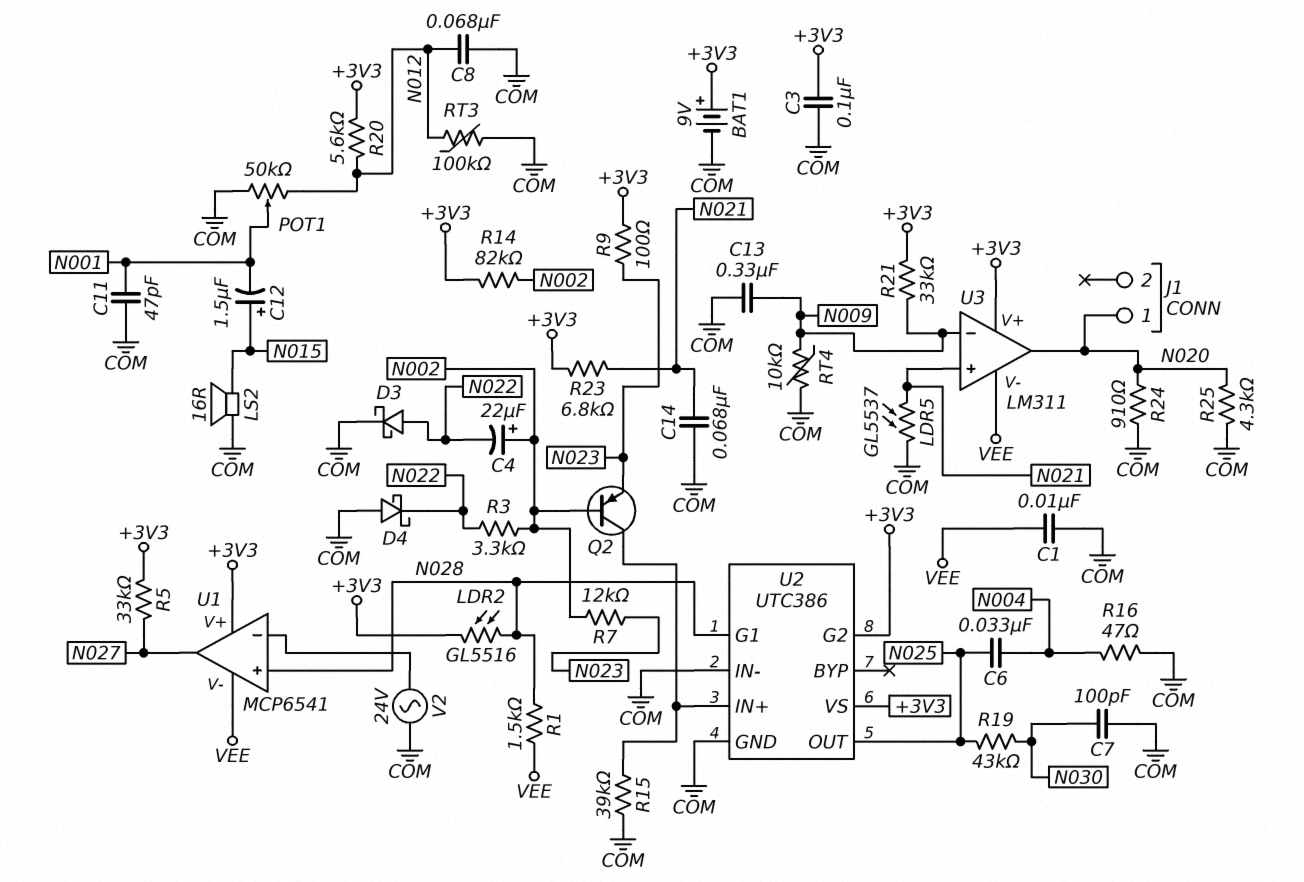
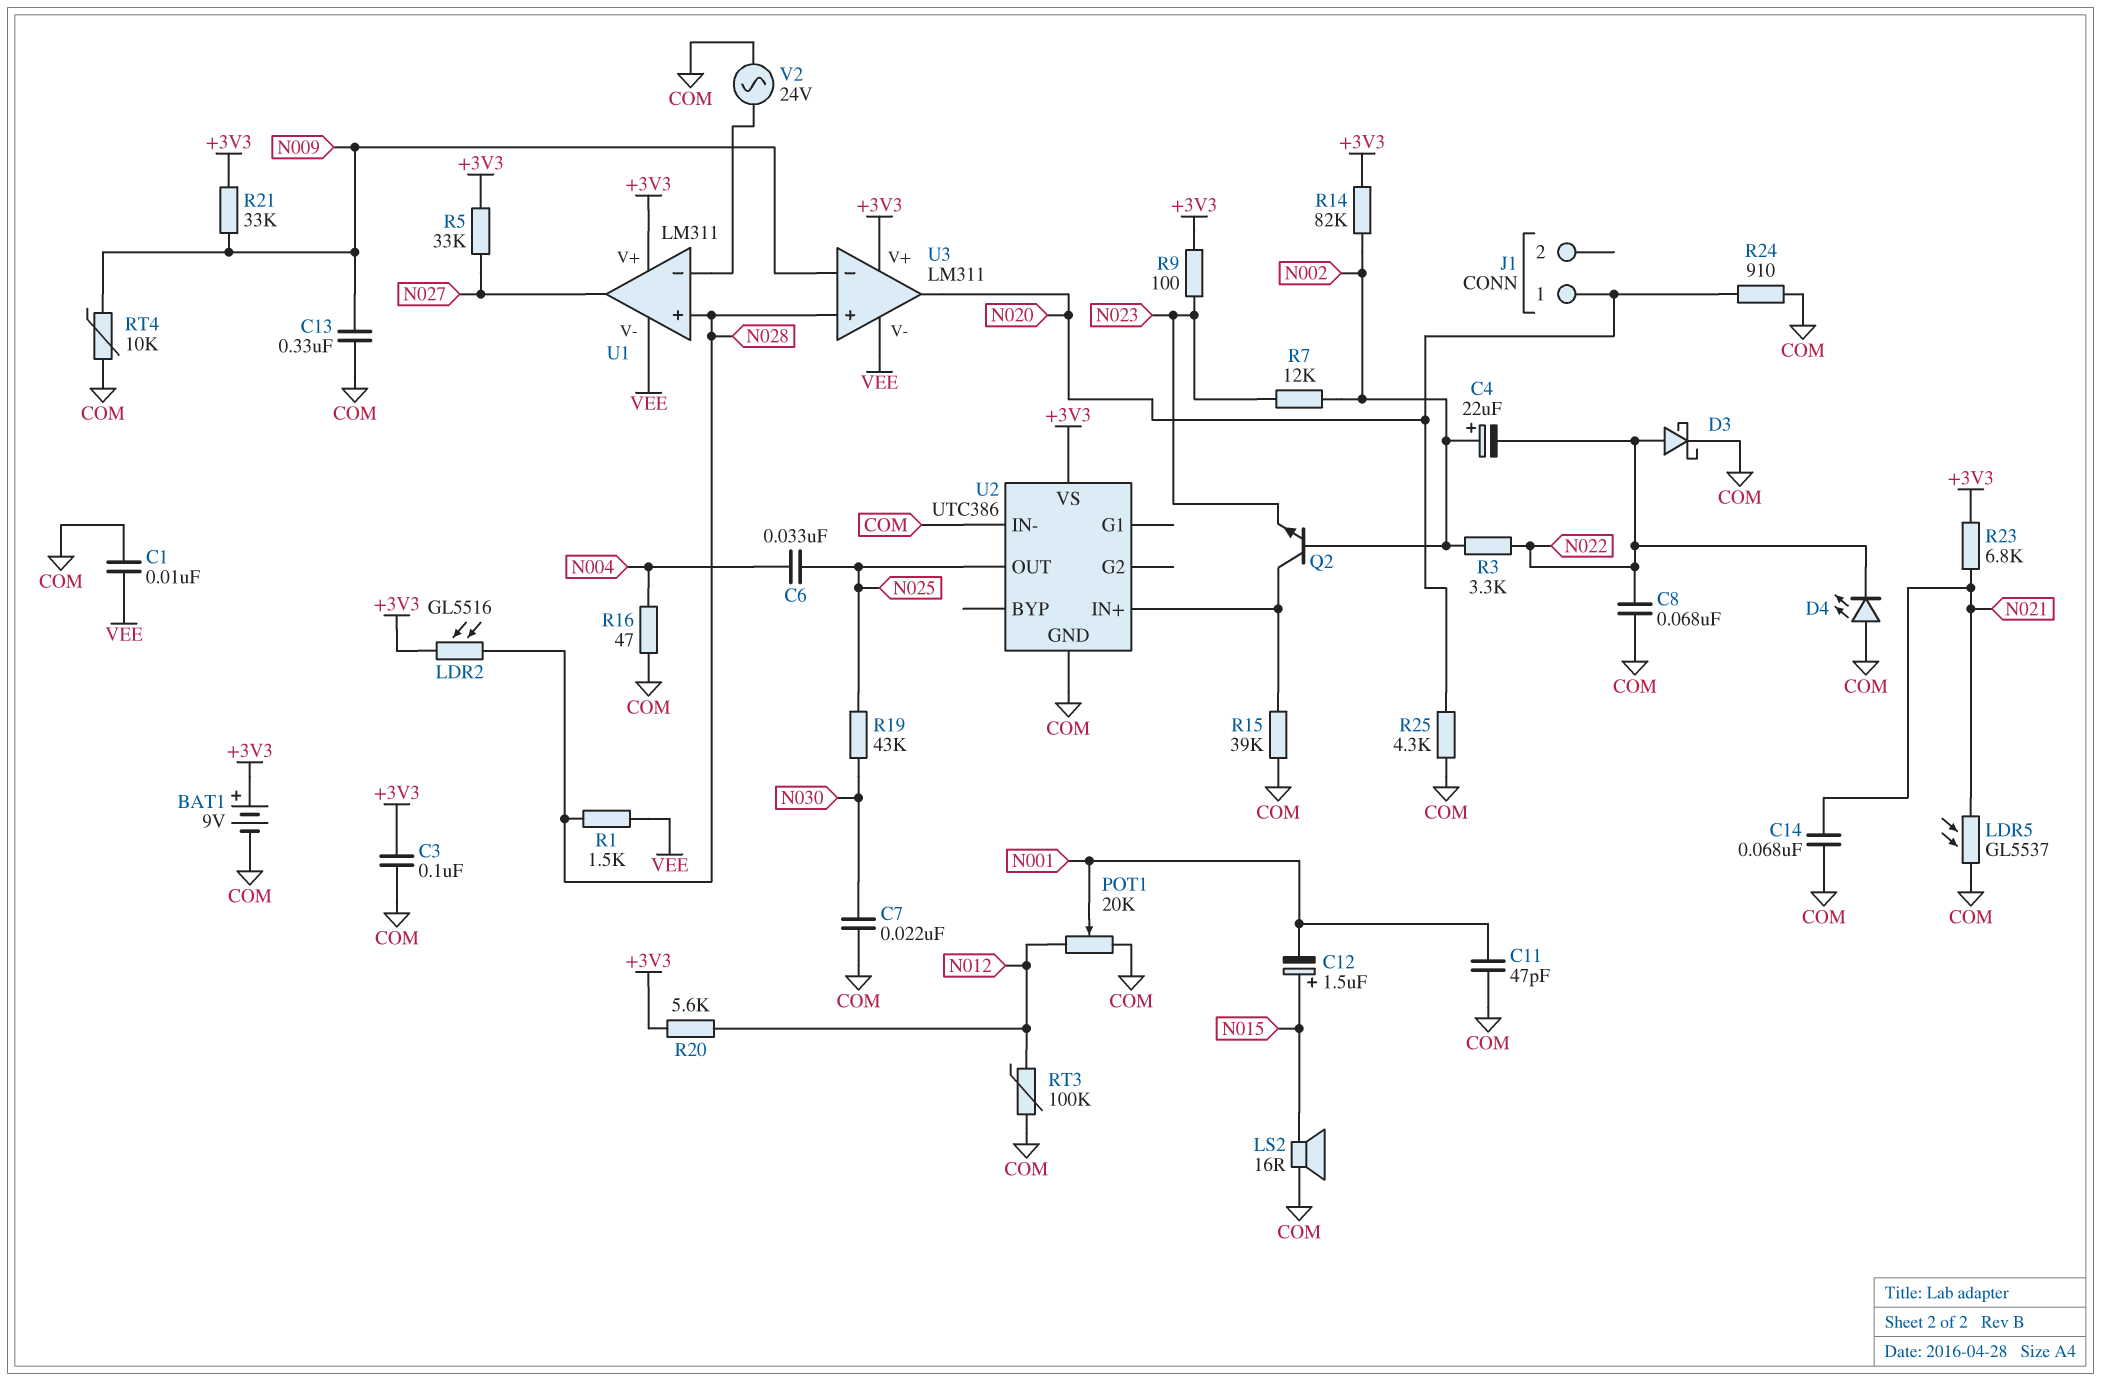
C7: 100pF (COM, N030) -> 22nF (COM, N030)
C8: 68nF (COM, N012) -> 68nF (COM, N022)
D4: schottky (A COM, K N022) -> LED (A COM, K N022)
POT1: 50k (COM, N012, wiper N001) -> 20k (COM, N012, wiper N001)
Q2: PNP (B N002, C U2/IN+, E N023) -> NPN (B N002, C U2/IN+, E N023)
U1: MCP6541 -> LM311
U2 pin G1: N028 -> none
U2 pin G2: +3V3 -> none
U3 pin in+: N021 -> N028

